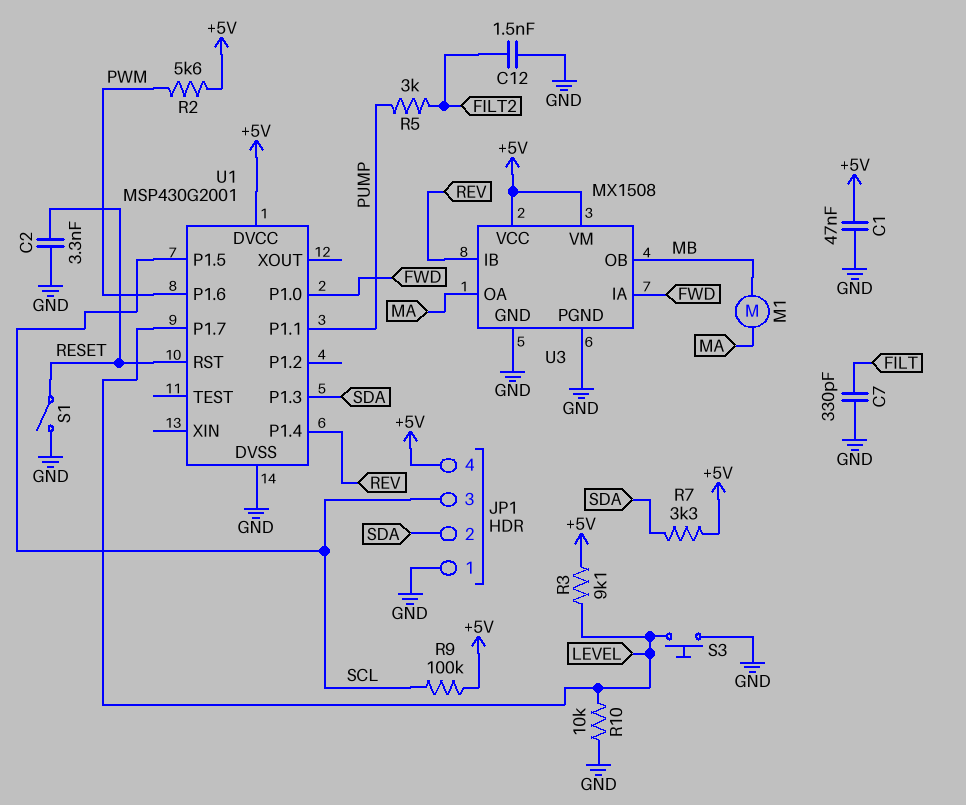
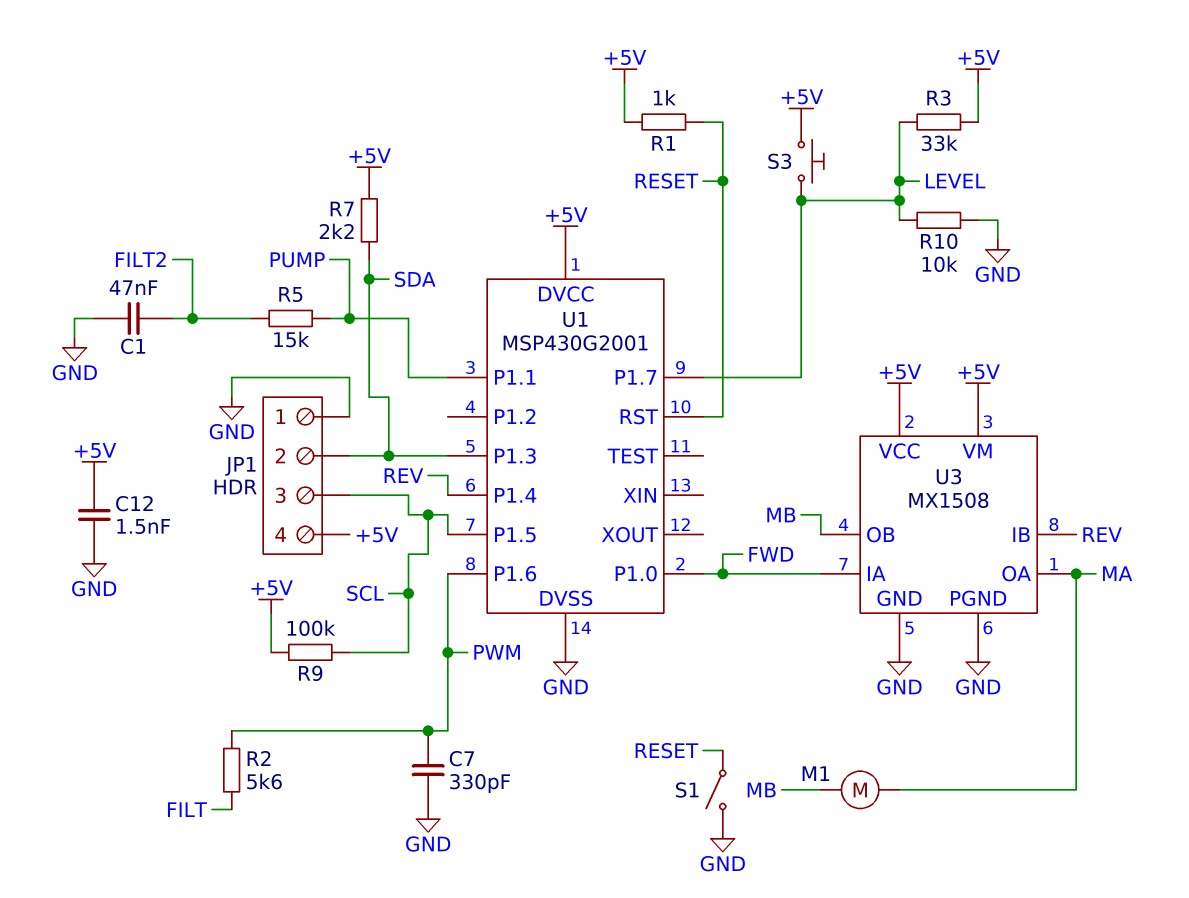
C1: 47nF (+5V, GND) -> 47nF (FILT2, GND)
C2: 3.3nF (GND, RESET) -> none
C7: 330pF (FILT, GND) -> 330pF (GND, PWM)
C12: 1.5nF (FILT2, GND) -> 1.5nF (+5V, GND)
R1: none -> 1k (+5V, RESET)
R2: 5.6k (+5V, PWM) -> 5.6k (FILT, PWM)
R3: 9.1k (+5V, LEVEL) -> 33k (+5V, LEVEL)
R5: 3k (FILT2, PUMP) -> 15k (FILT2, PUMP)
R7: 3.3k (+5V, SDA) -> 2.2k (+5V, SDA)
S3: button (GND, LEVEL) -> button (+5V, LEVEL)

